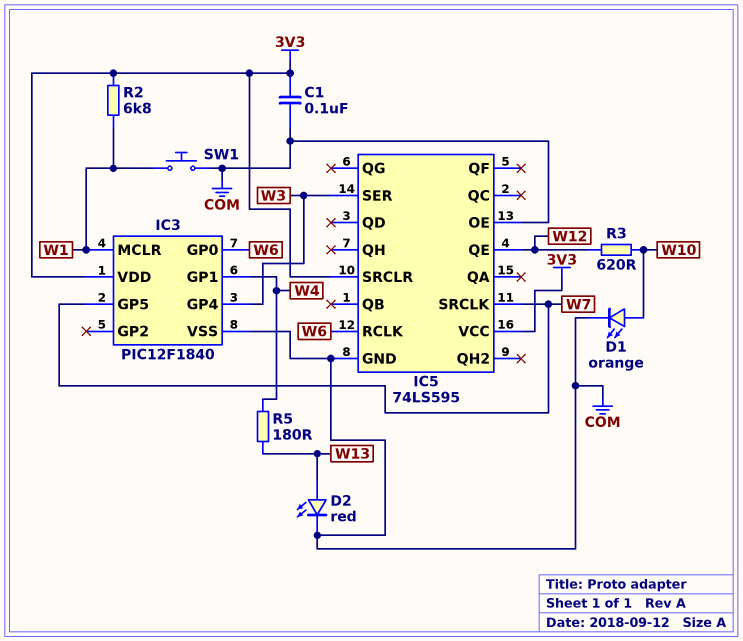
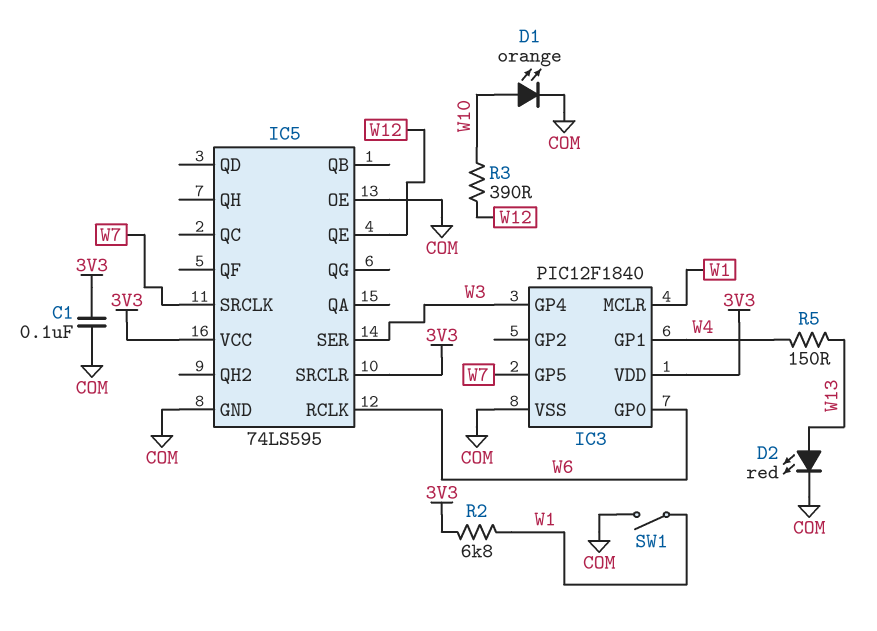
R3: 620 (W10, W12) -> 390 (W10, W12)
R5: 180 (W4, W13) -> 150 (W4, W13)
SW1: button (COM, W1) -> switch (COM, W1)

